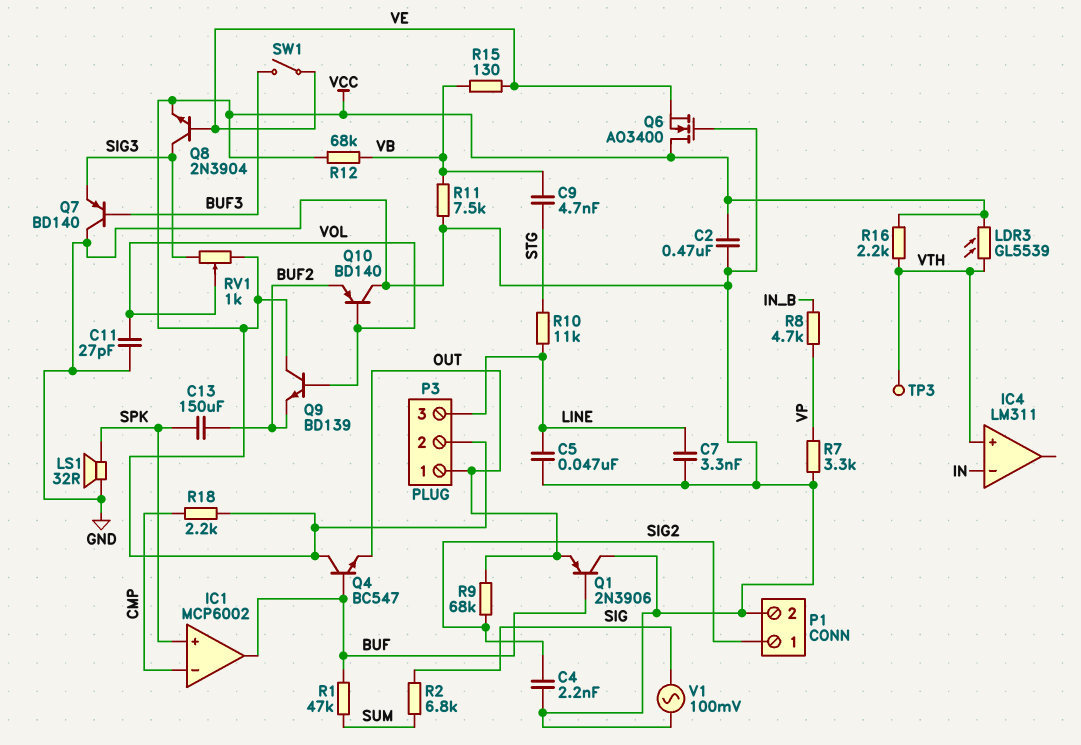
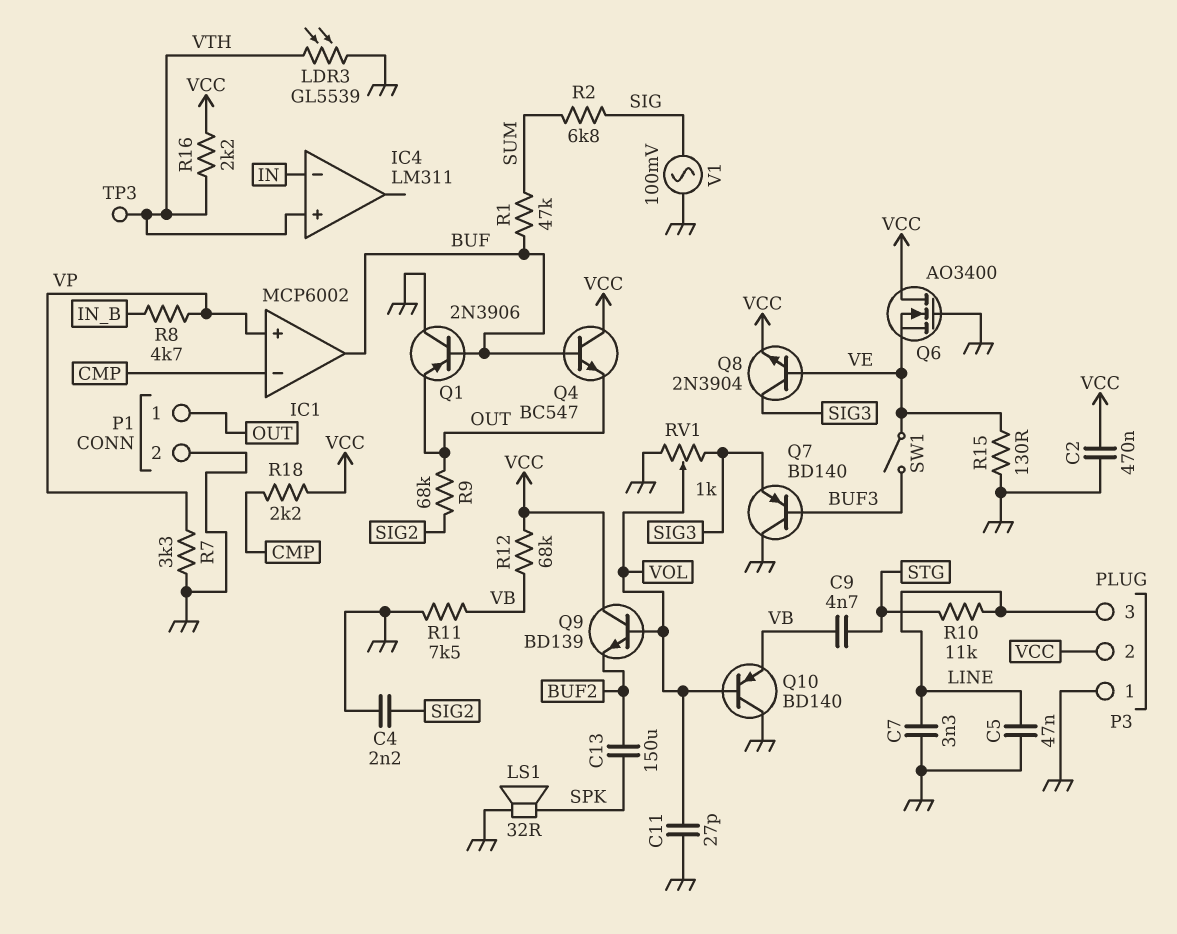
IC1 pin in+: SPK -> VP
LDR3: GL5539 (VCC, VTH) -> GL5539 (GND, VTH)
P1 pin 1: SIG2 -> OUT
P3 pin 1: OUT -> GND
Q10: PNP BD140 (B VOL, C GND, E BUF2) -> PNP BD140 (B VOL, C GND, E VB)
R15: 130 (VB, VE) -> 130 (GND, VE)
RV1: 1k (SIG3, VCC, wiper VOL) -> 1k (GND, SIG3, wiper VOL)

